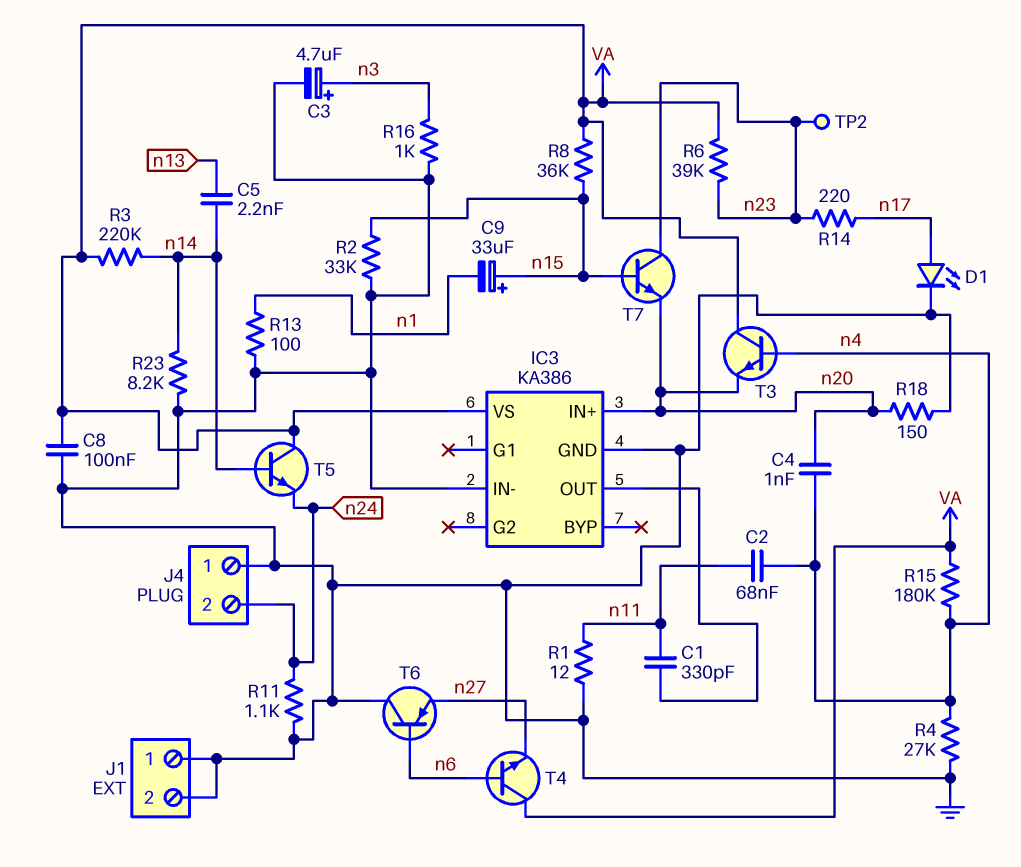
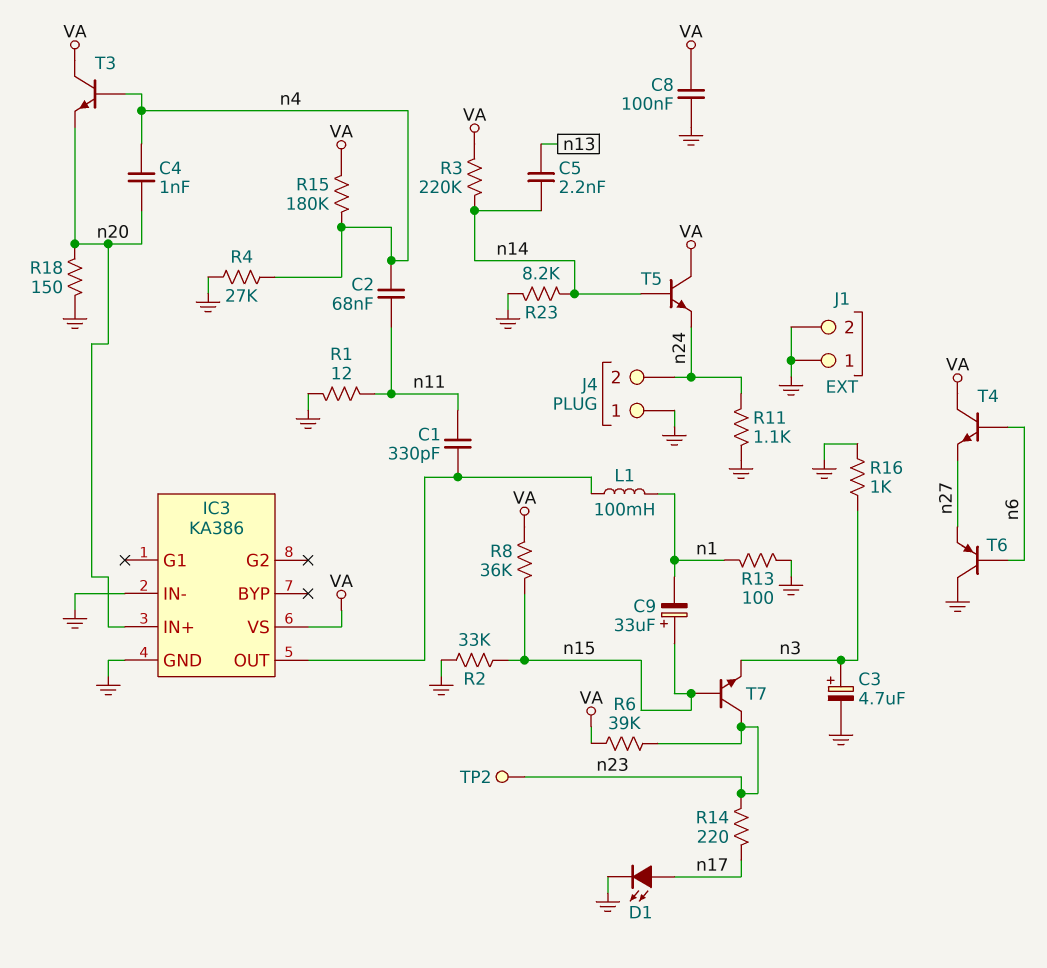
L1: none -> 100mH (IC3/OUT, n1)
T7: NPN (B n15, C n23, E n20) -> NPN (B n15, C n23, E n3)

